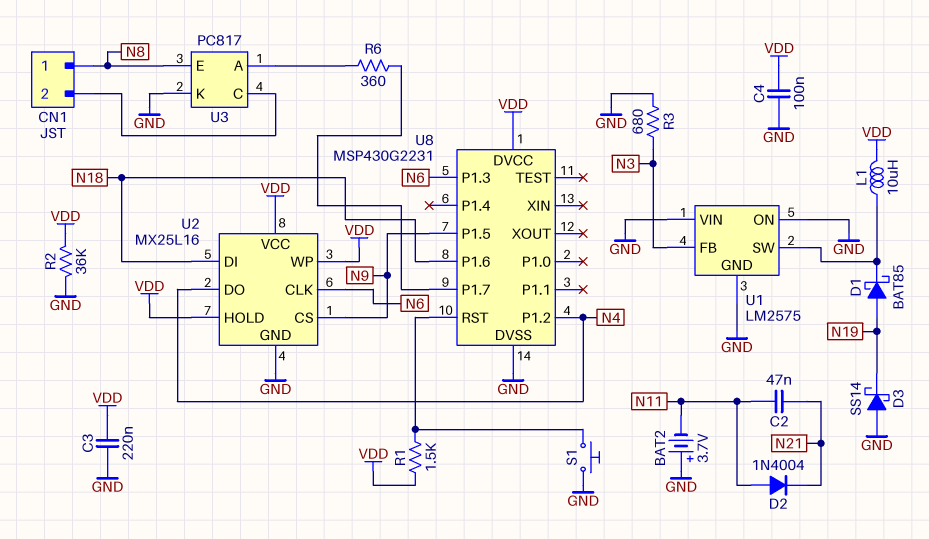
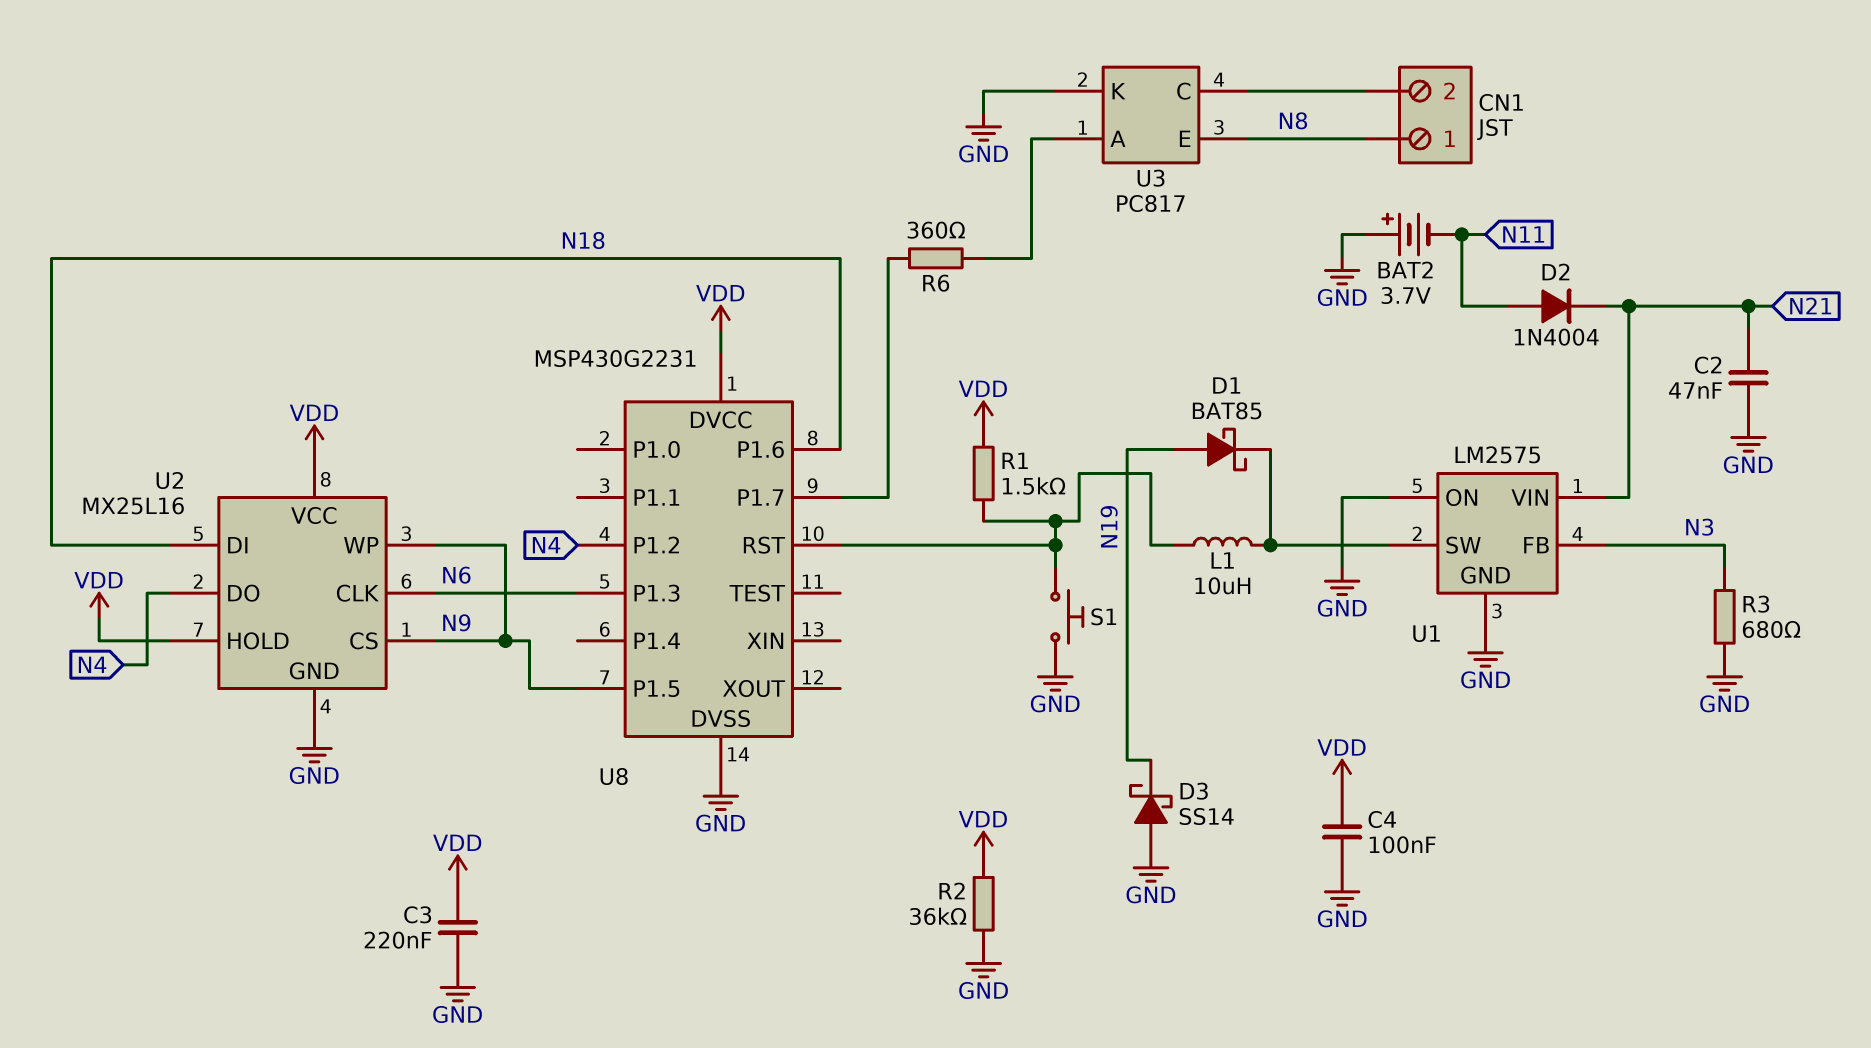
C2: 47nF (N11, N21) -> 47nF (GND, N21)
L1: 10uH (U1/SW, VDD) -> 10uH (U1/SW, U8/RST)
U1 pin VIN: GND -> N21
U2 pin WP: VDD -> N9

